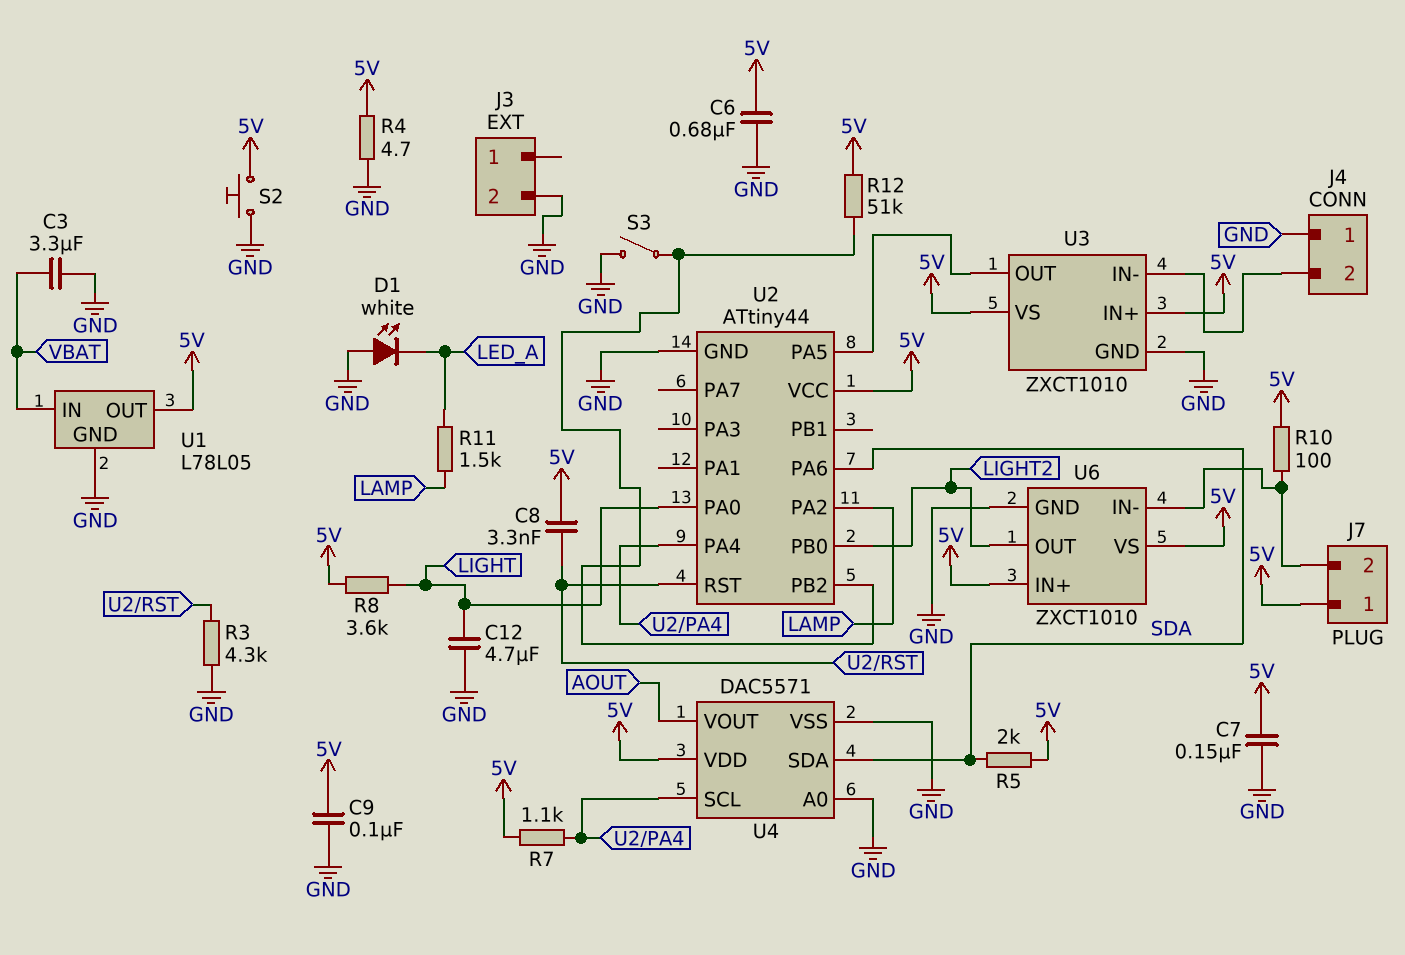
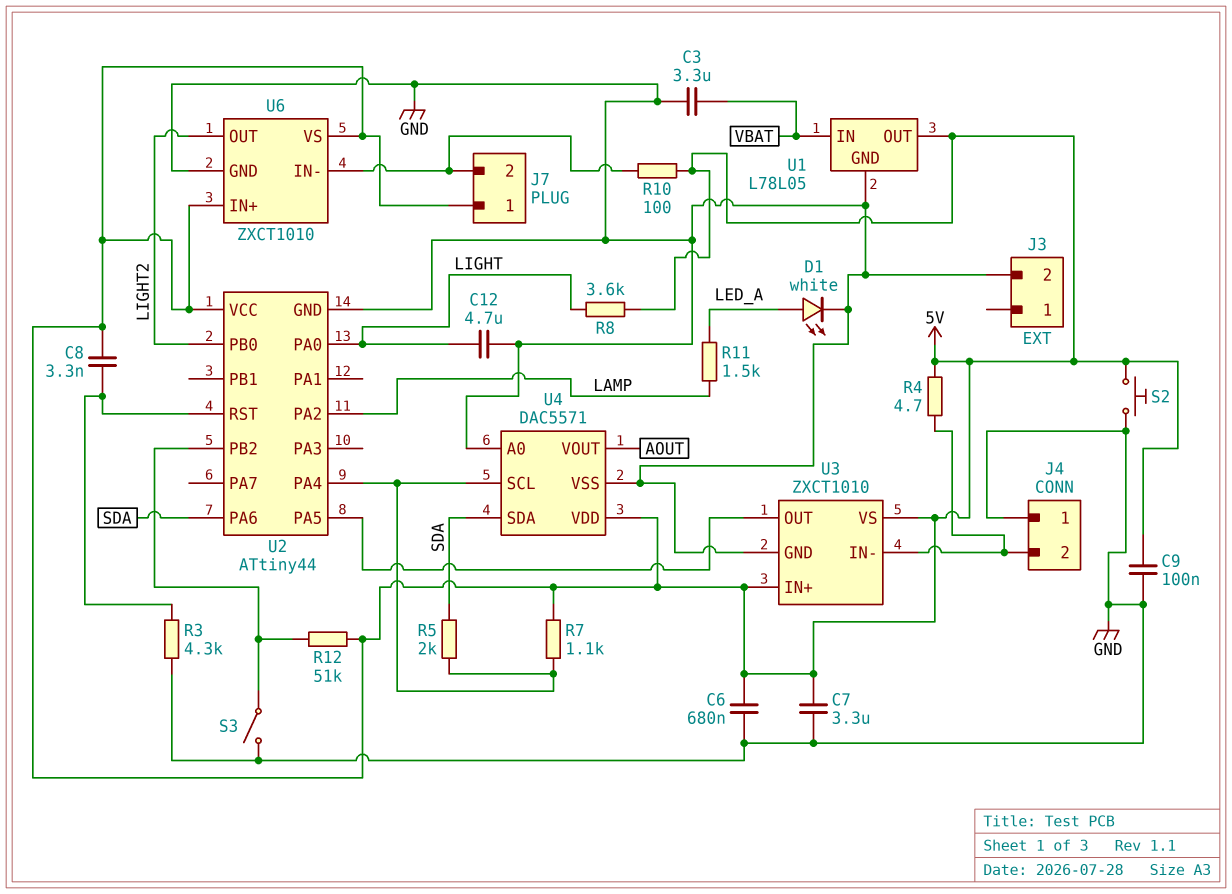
C7: 150nF (5V, GND) -> 3.3uF (5V, GND)
D1: LED white (A GND, K LED_A) -> LED white (A LED_A, K GND)
R4: 4.7 (5V, GND) -> 4.7 (5V, J4/2)
R5: 2k (5V, SDA) -> 2k (SDA, U2/PA4)

